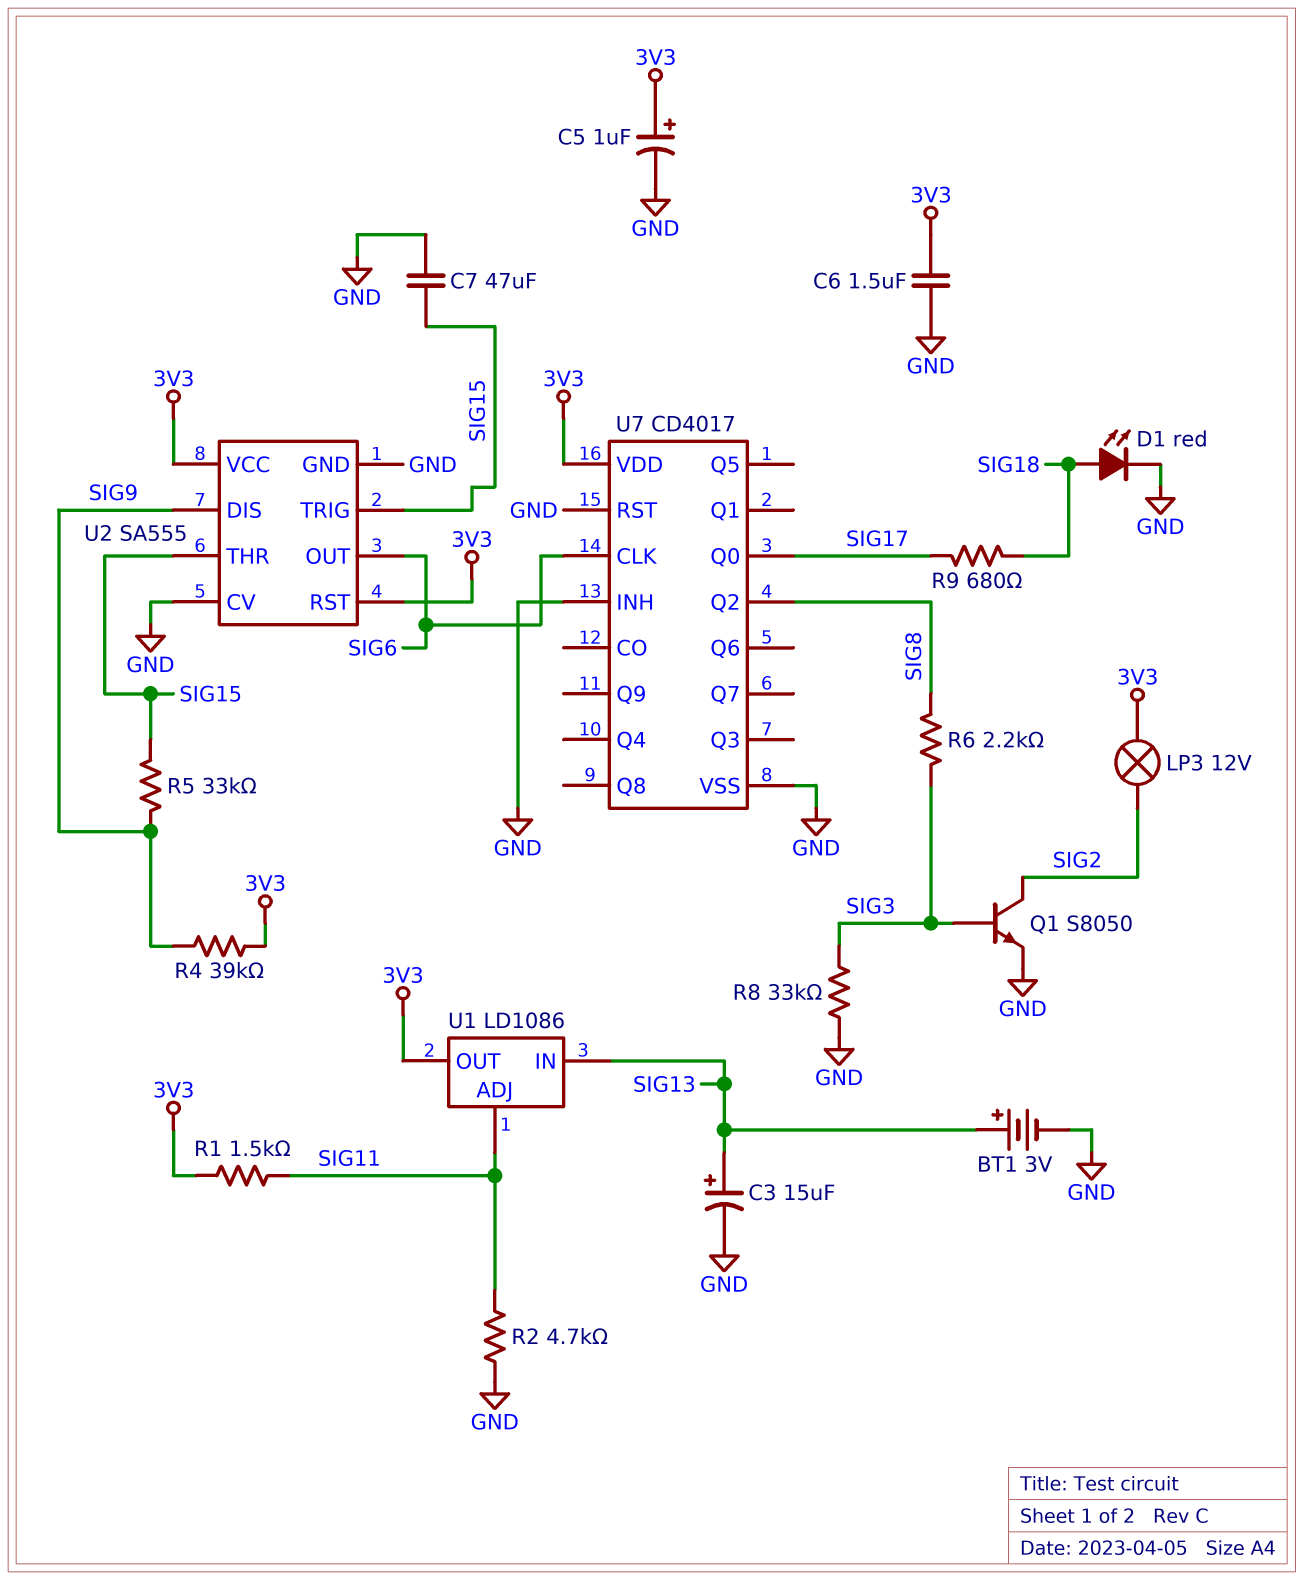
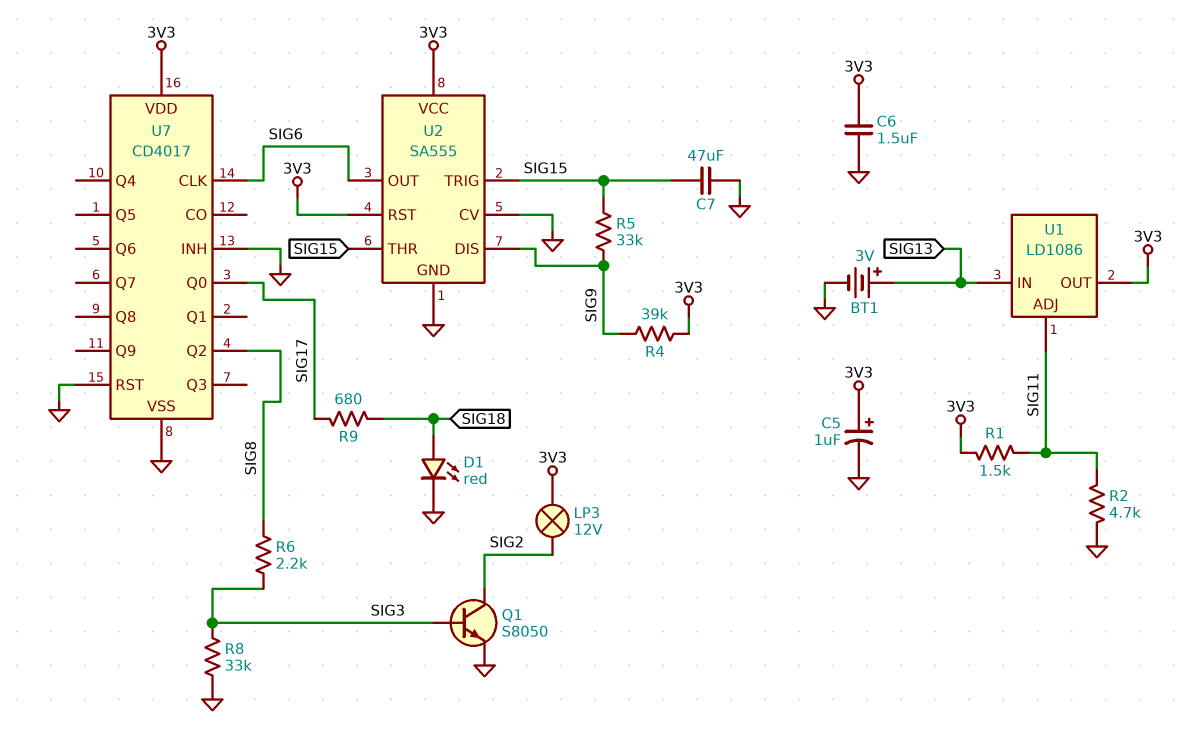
C3: 15uF (plus SIG13, minus GND) -> none

